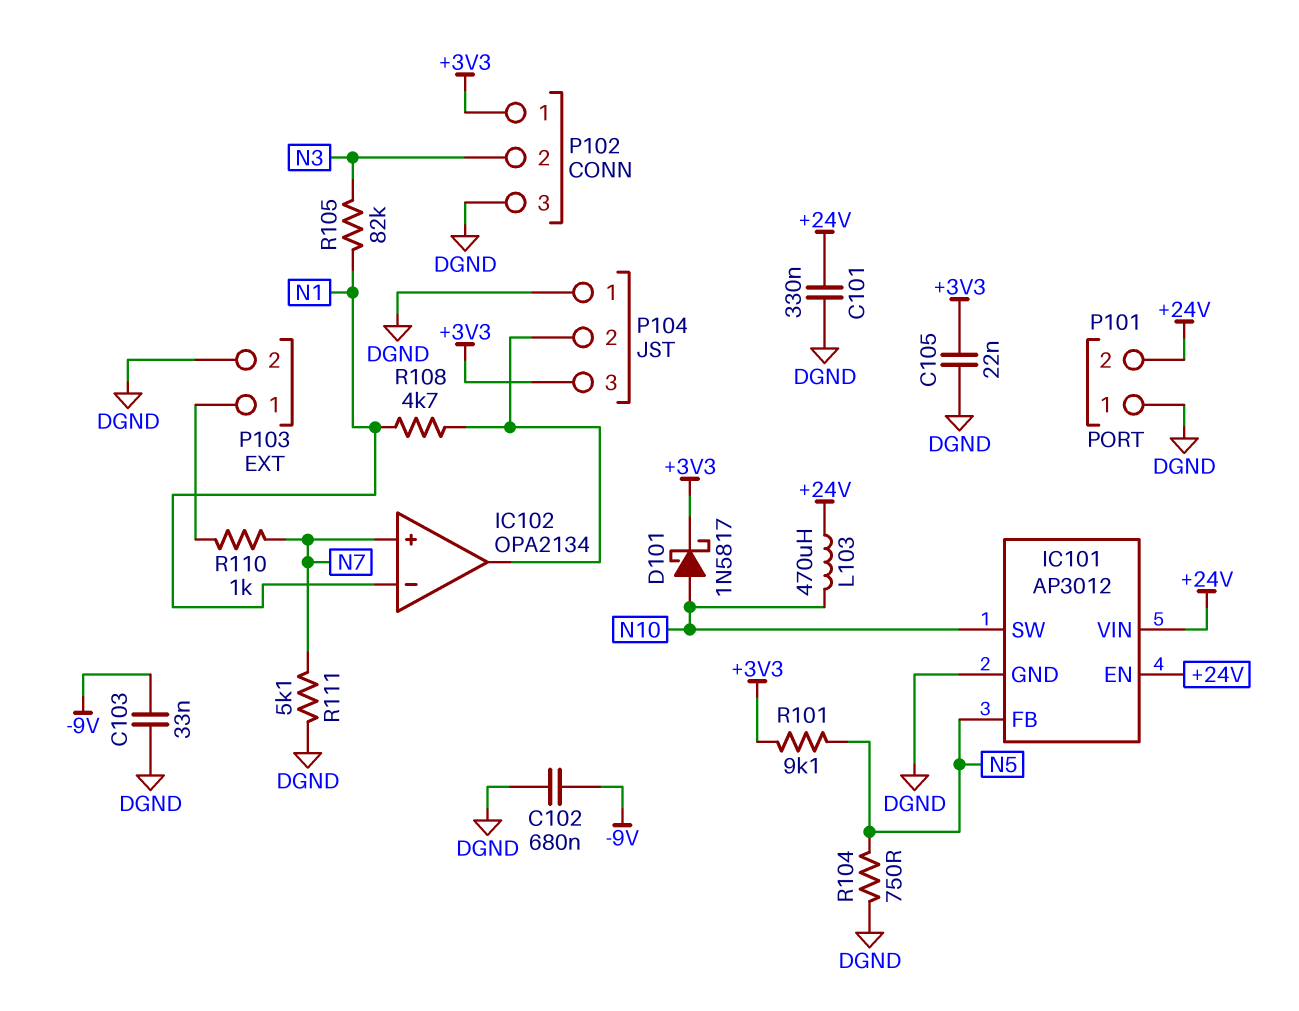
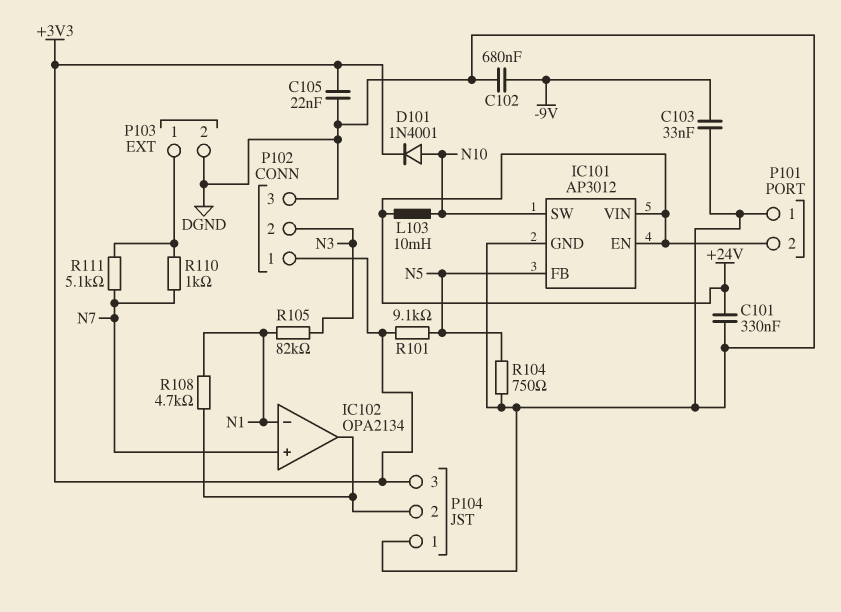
D101: schottky 1N5817 (A N10, K +3V3) -> diode 1N4001 (A N10, K +3V3)
L103: 470uH (+24V, N10) -> 10mH (+24V, N10)
R111: 5.1k (DGND, N7) -> 5.1k (N7, P103/1)

